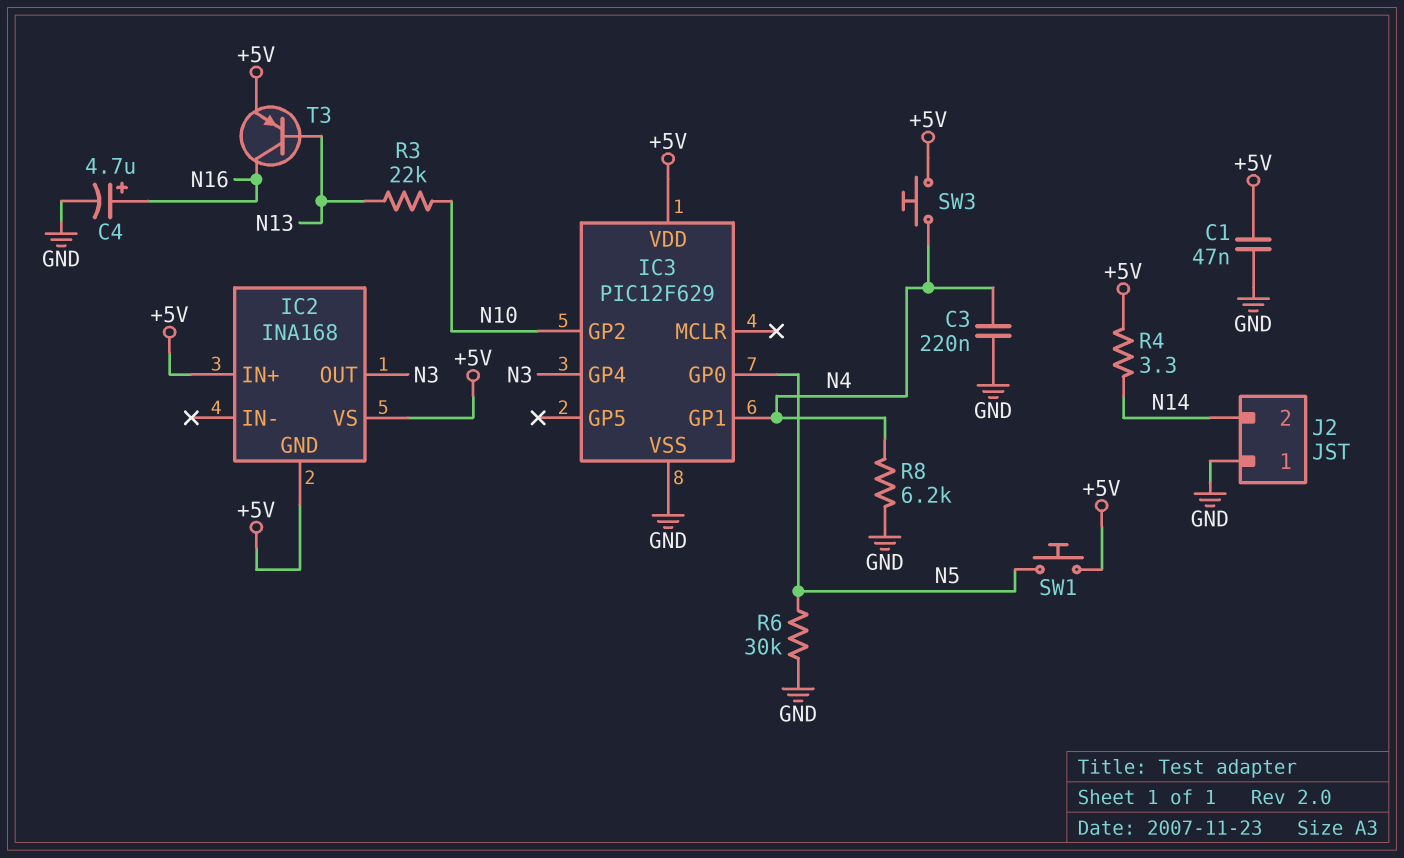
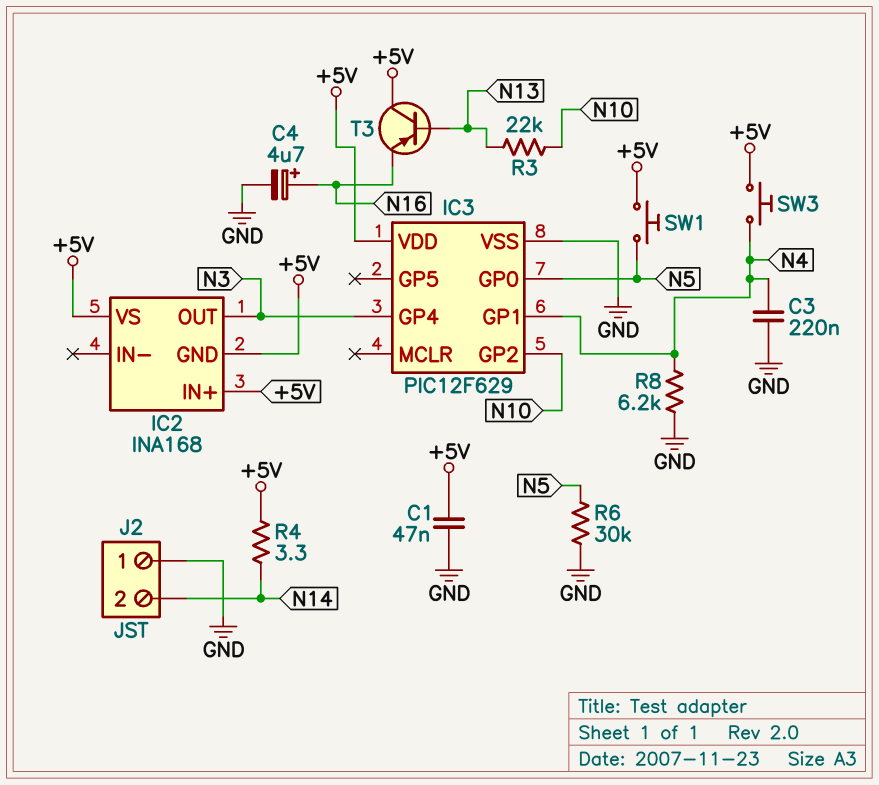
T3: PNP (B N13, C N16, E +5V) -> PNP (B N13, C +5V, E N16)

